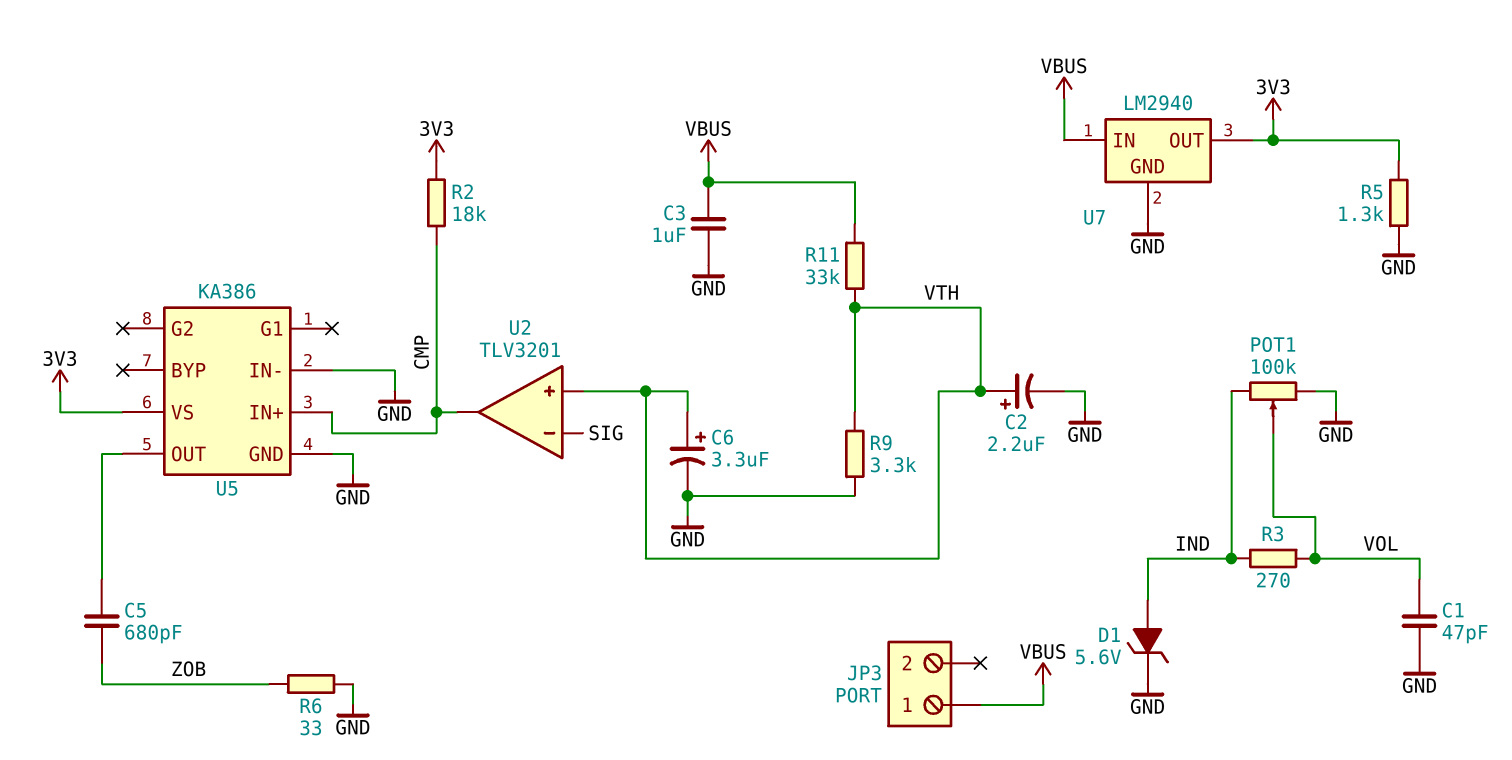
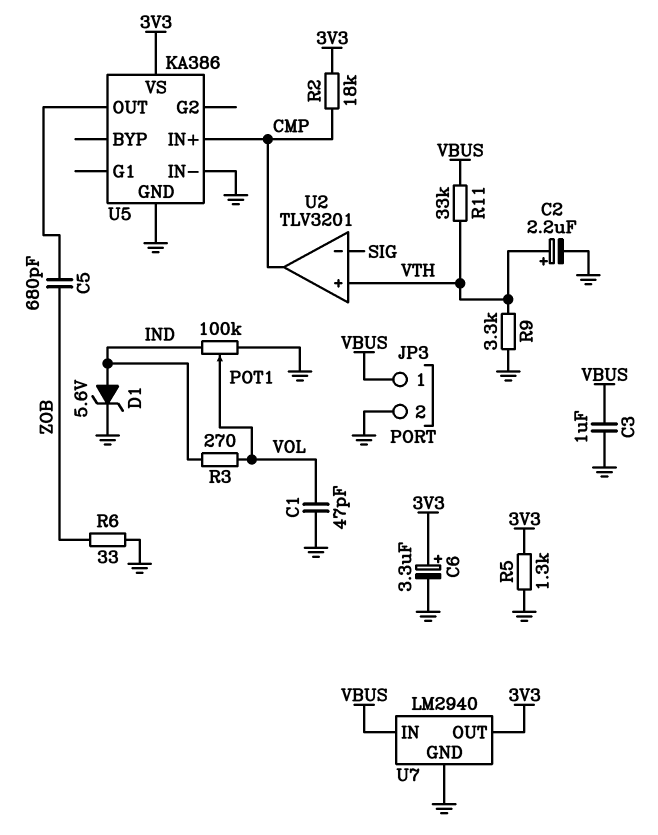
C6: 3.3uF (plus VTH, minus GND) -> 3.3uF (plus 3V3, minus GND)
JP3 pin 2: none -> GND

